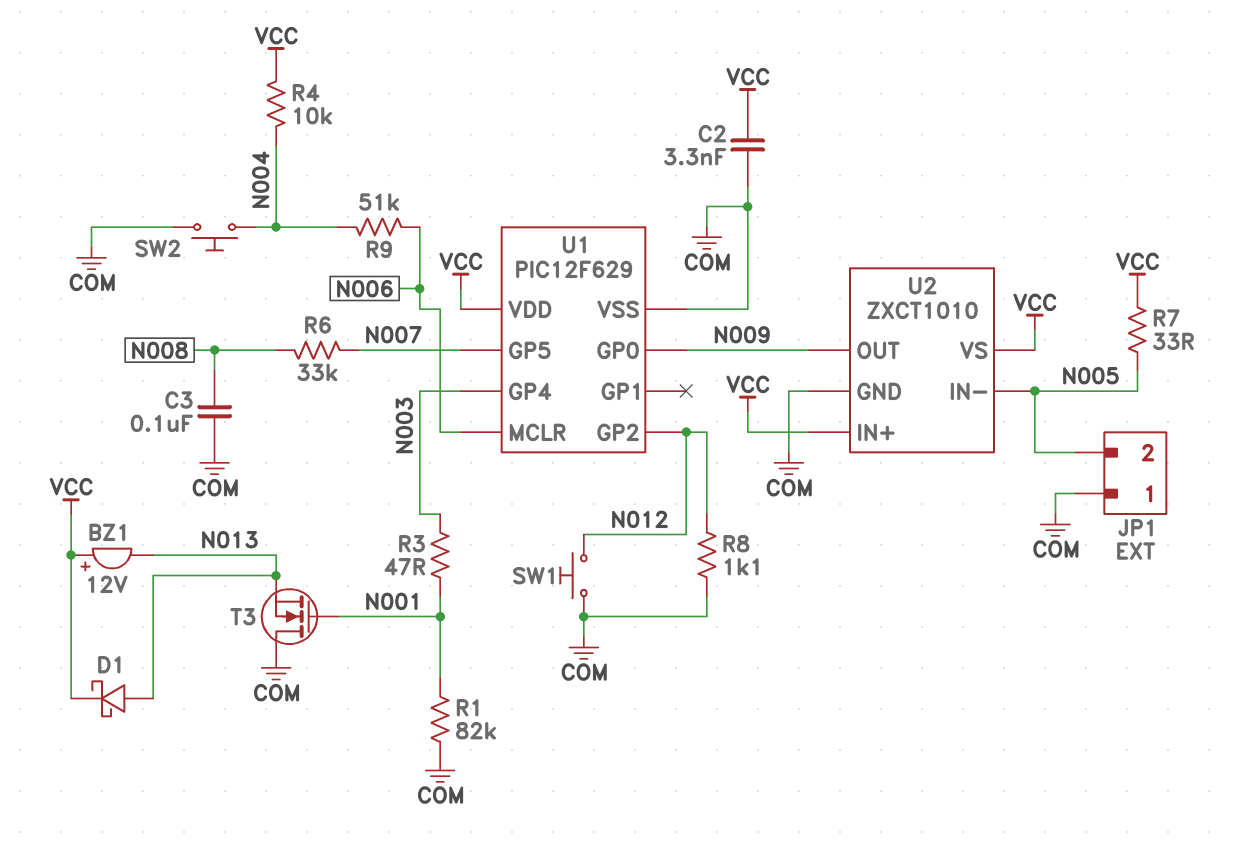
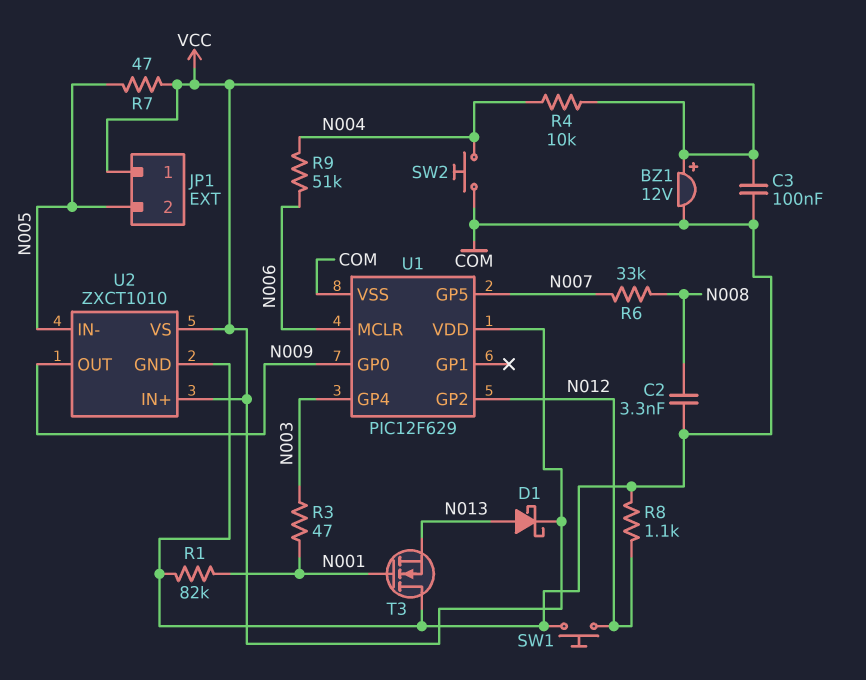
BZ1: buzzer 12V (plus VCC, minus N013) -> buzzer 12V (plus VCC, minus COM)
C2: 3.3nF (COM, VCC) -> 3.3nF (COM, N008)
C3: 100nF (COM, N008) -> 100nF (COM, VCC)
JP1 pin 1: COM -> VCC
R7: 33 (N005, VCC) -> 47 (N005, VCC)

